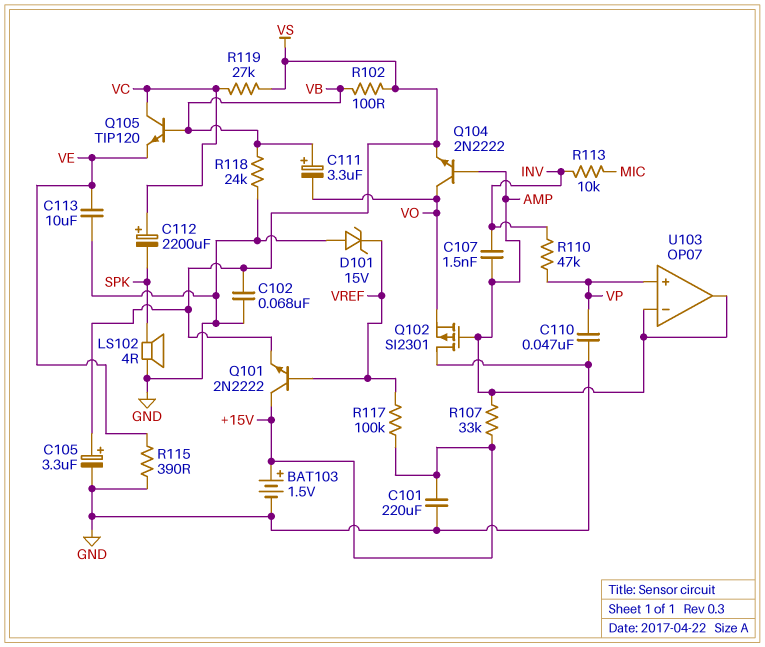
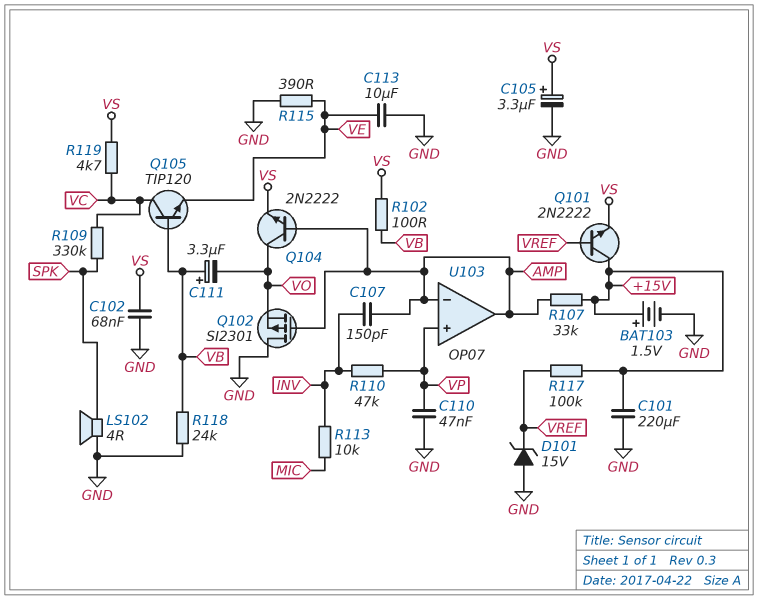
C107: 1.5nF (AMP, INV) -> 150pF (AMP, INV)
C112: 2200uF (plus VC, minus SPK) -> none
R109: none -> 330k (SPK, VC)
R119: 27k (VC, VS) -> 4.7k (VC, VS)

